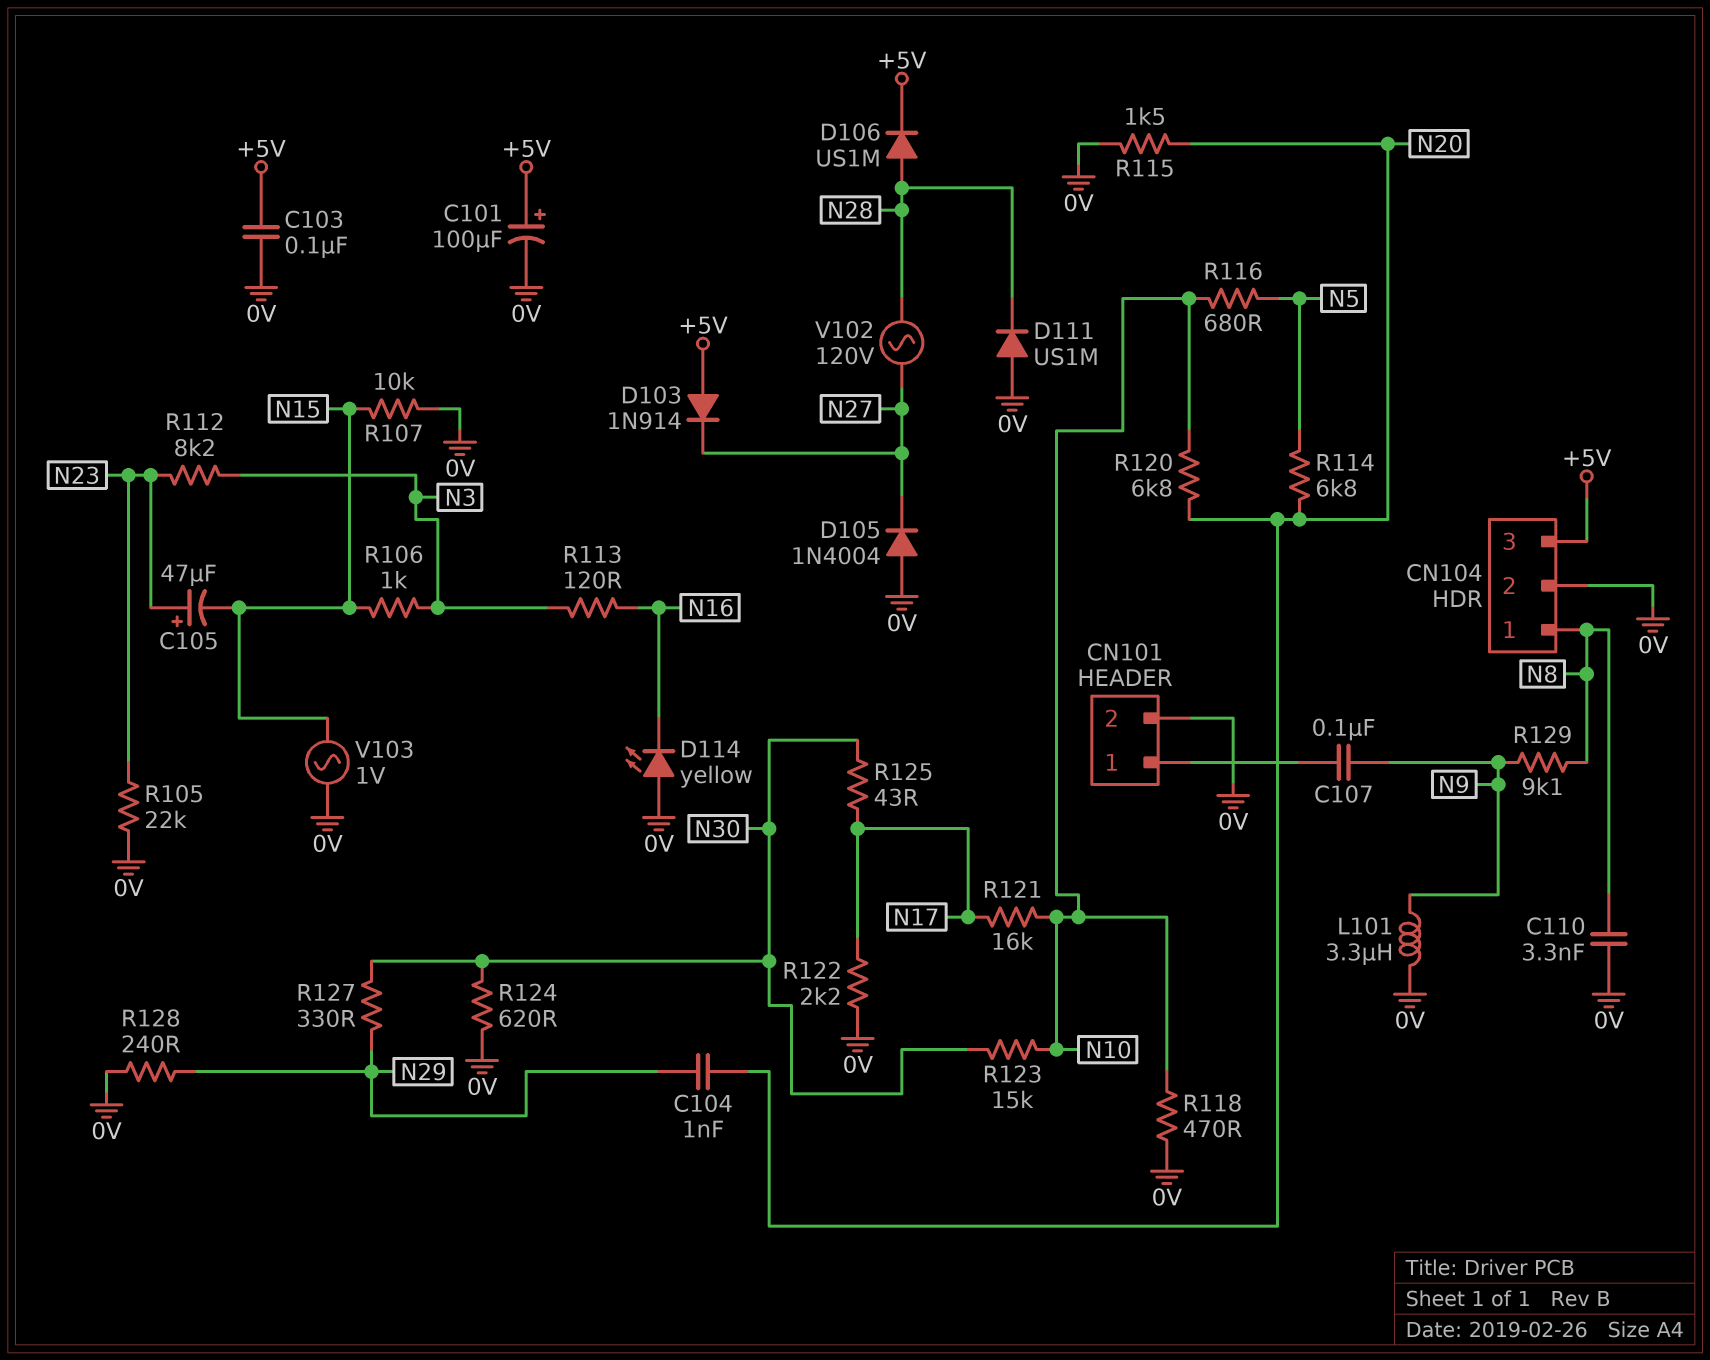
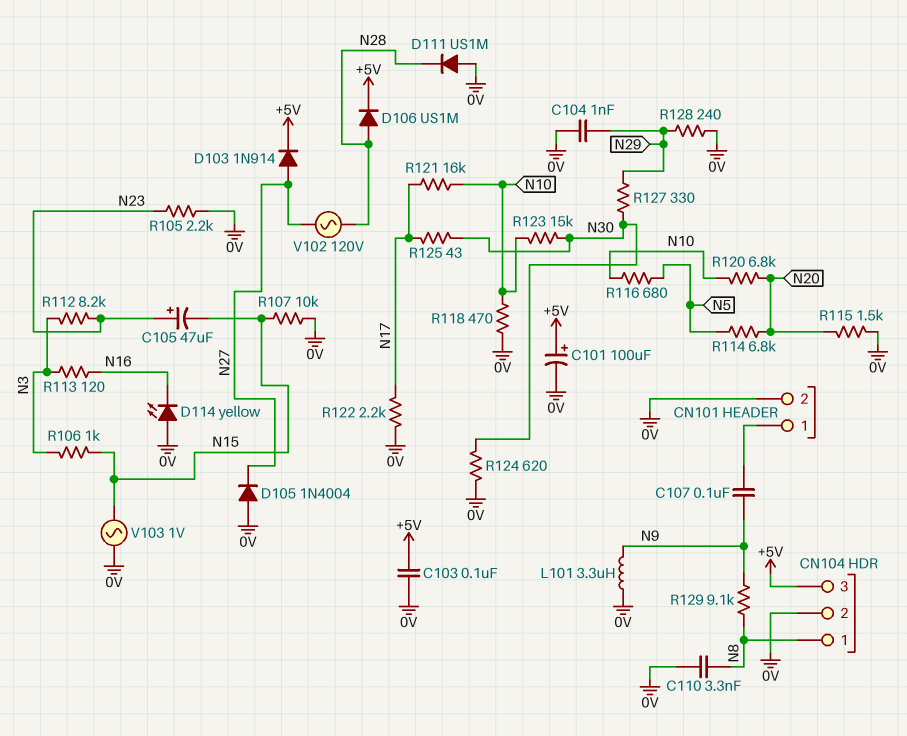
C104: 1nF (N20, N29) -> 1nF (0V, N29)
D103: diode 1N914 (A +5V, K N27) -> diode 1N914 (A N27, K +5V)
R105: 22k (0V, N23) -> 2.2k (0V, N23)

